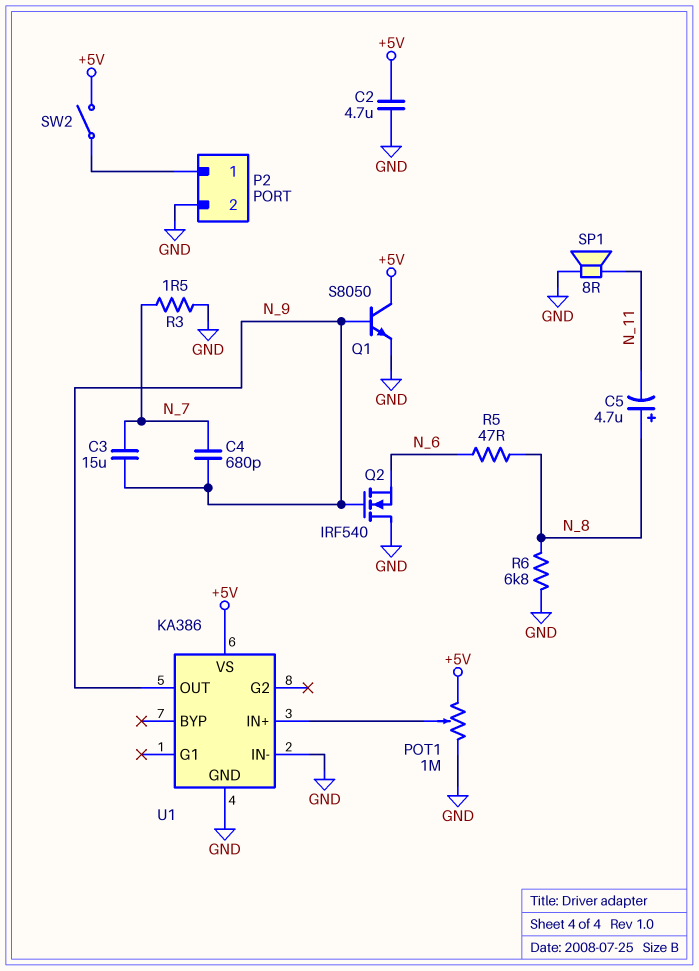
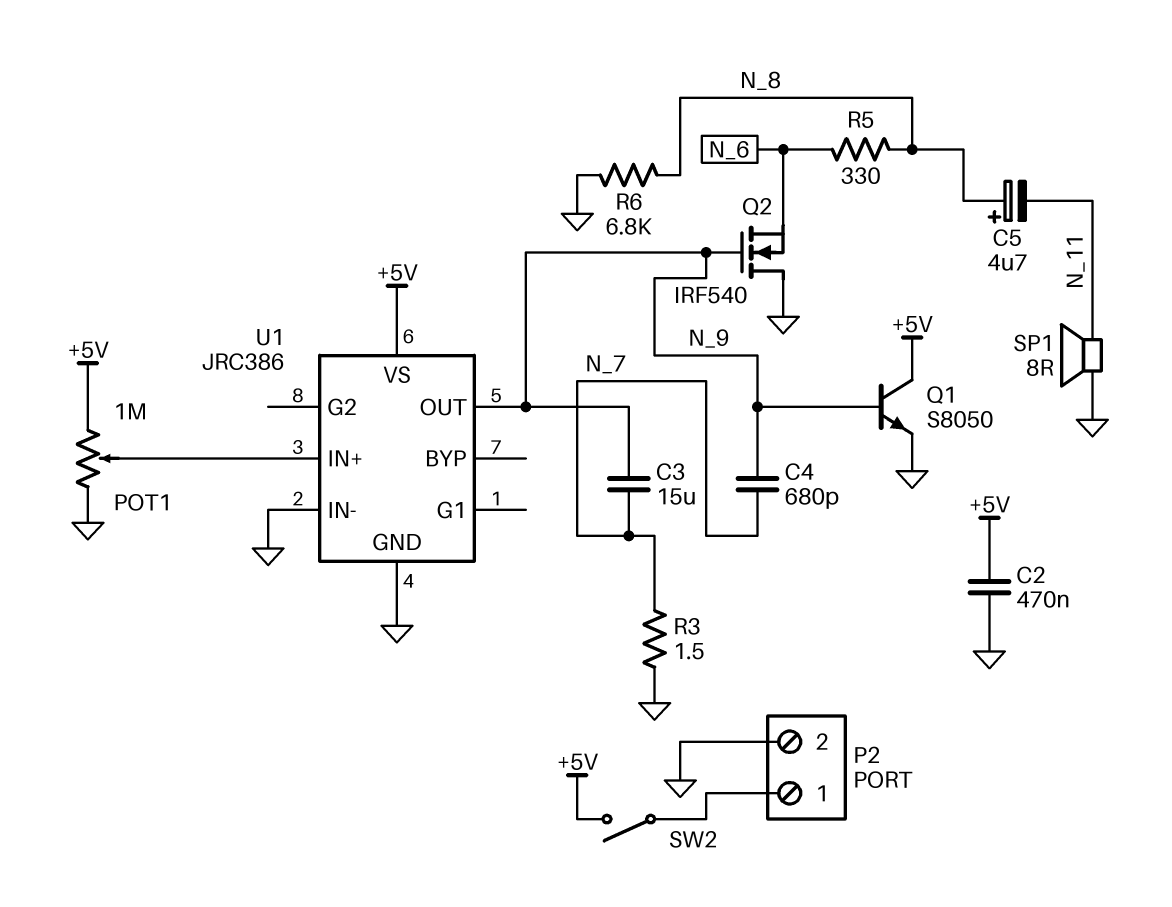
C2: 4.7uF (+5V, GND) -> 470nF (+5V, GND)
R5: 47 (N_6, N_8) -> 330 (N_6, N_8)
U1: KA386 -> JRC386

